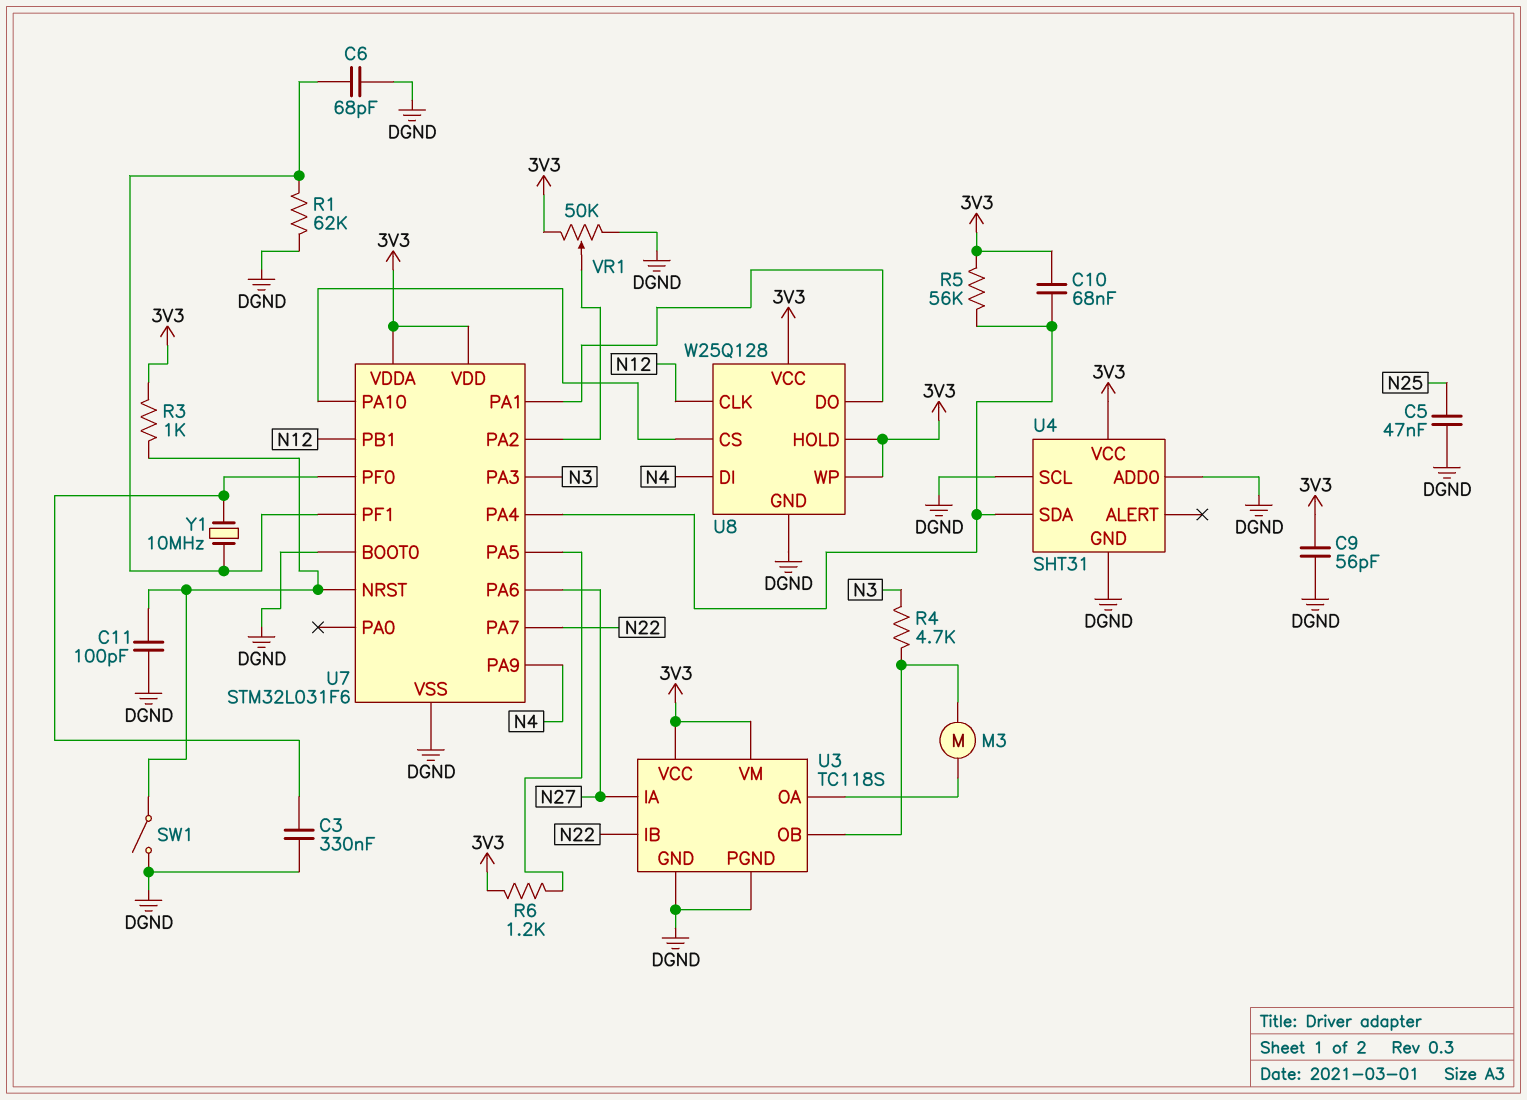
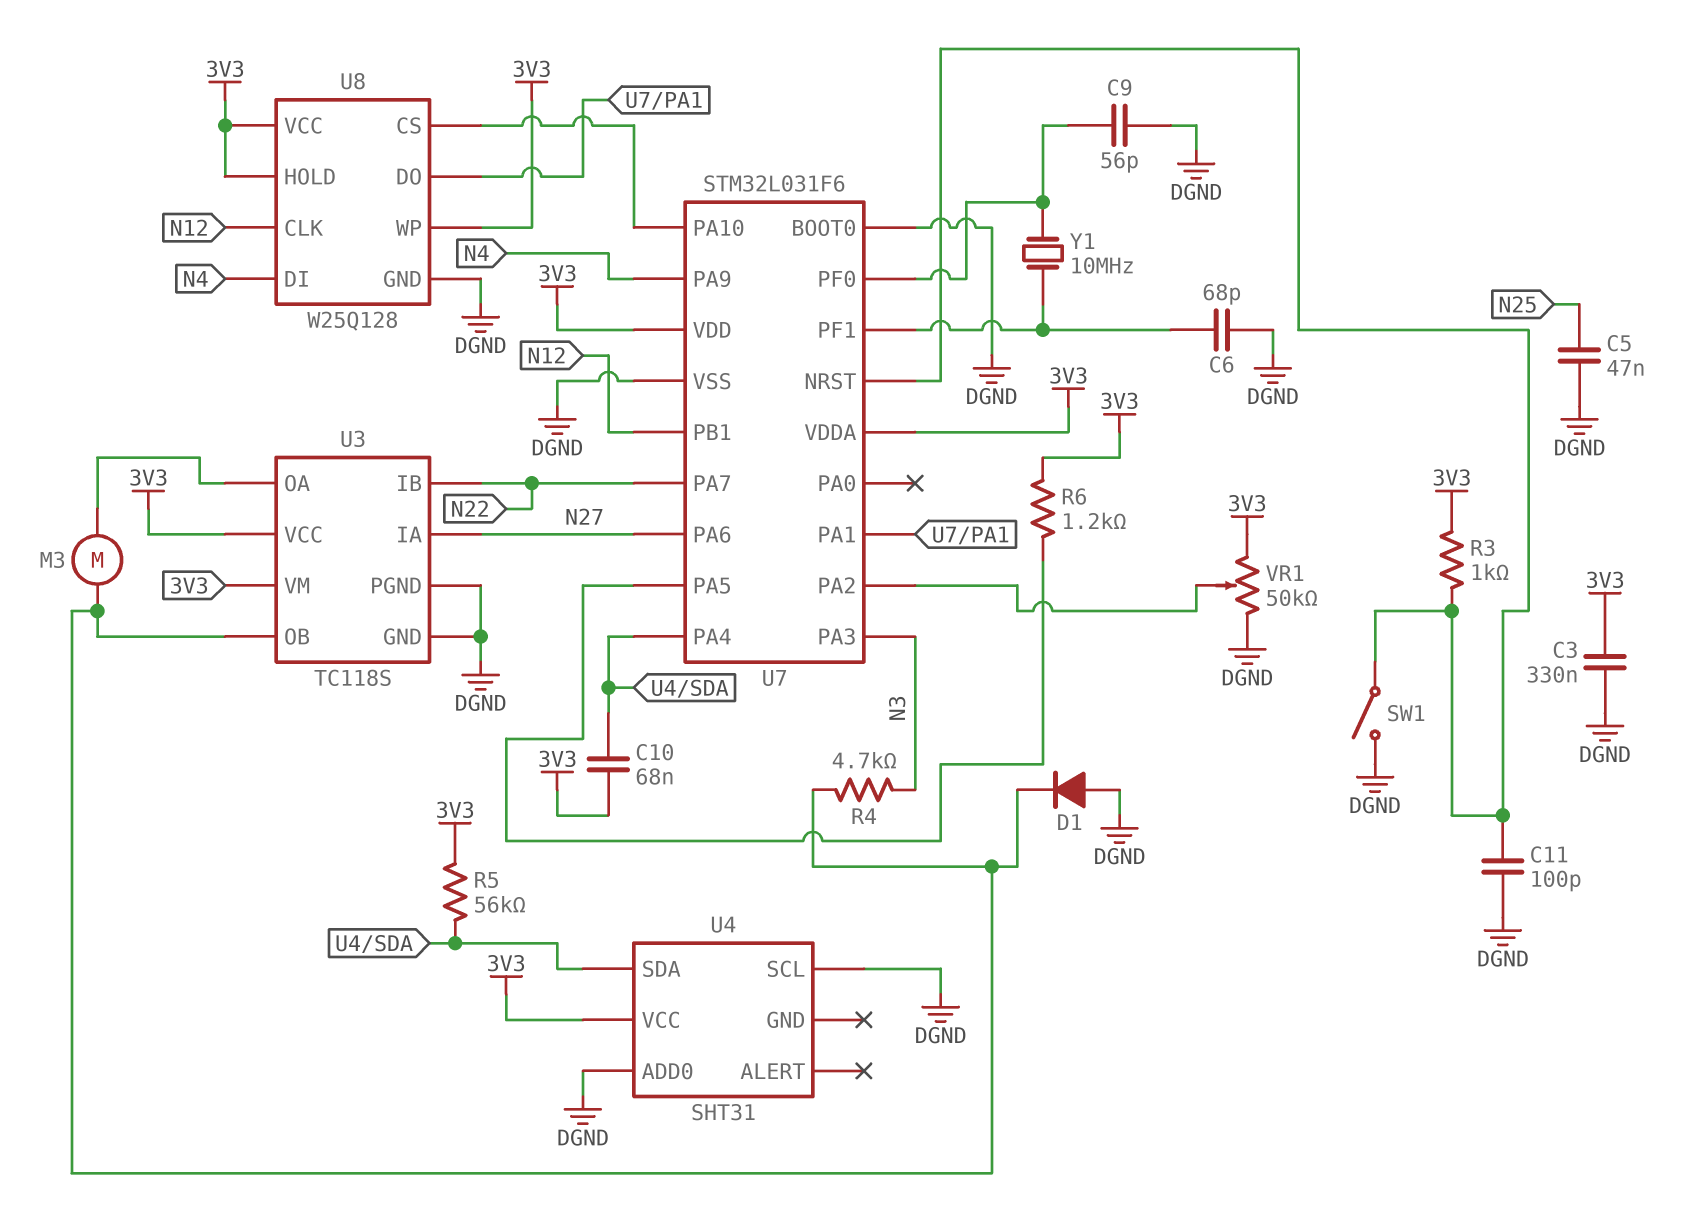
C3: 330nF (DGND, U7/PF0) -> 330nF (3V3, DGND)
C9: 56pF (3V3, DGND) -> 56pF (DGND, U7/PF0)
D1: none -> diode (A DGND, K U3/OB)
R1: 62k (DGND, U7/PF1) -> none
U4 pin GND: DGND -> none

